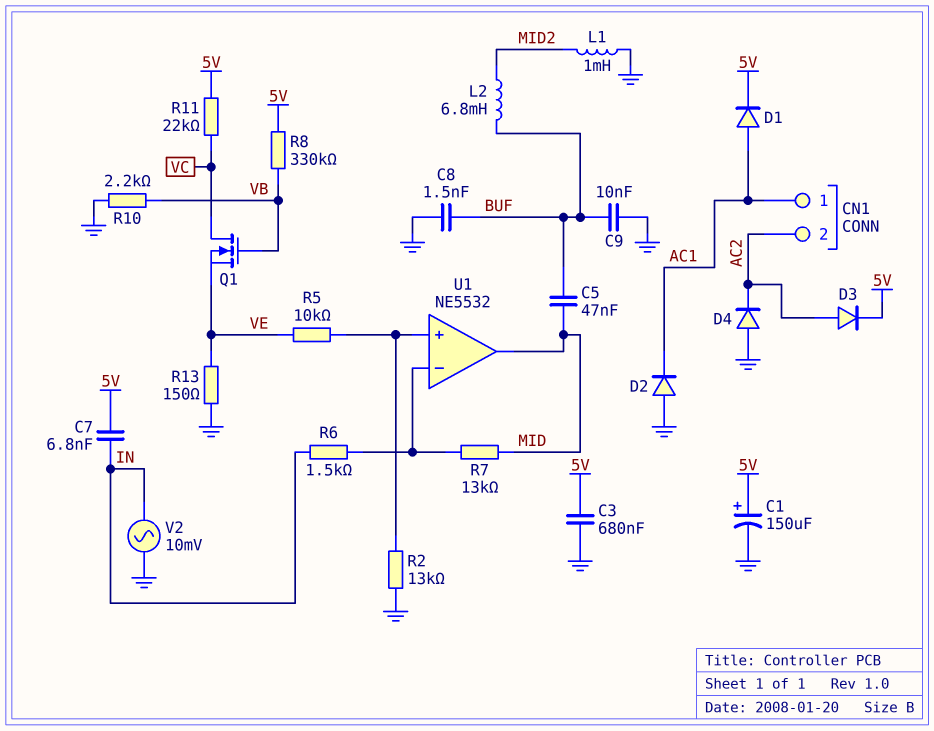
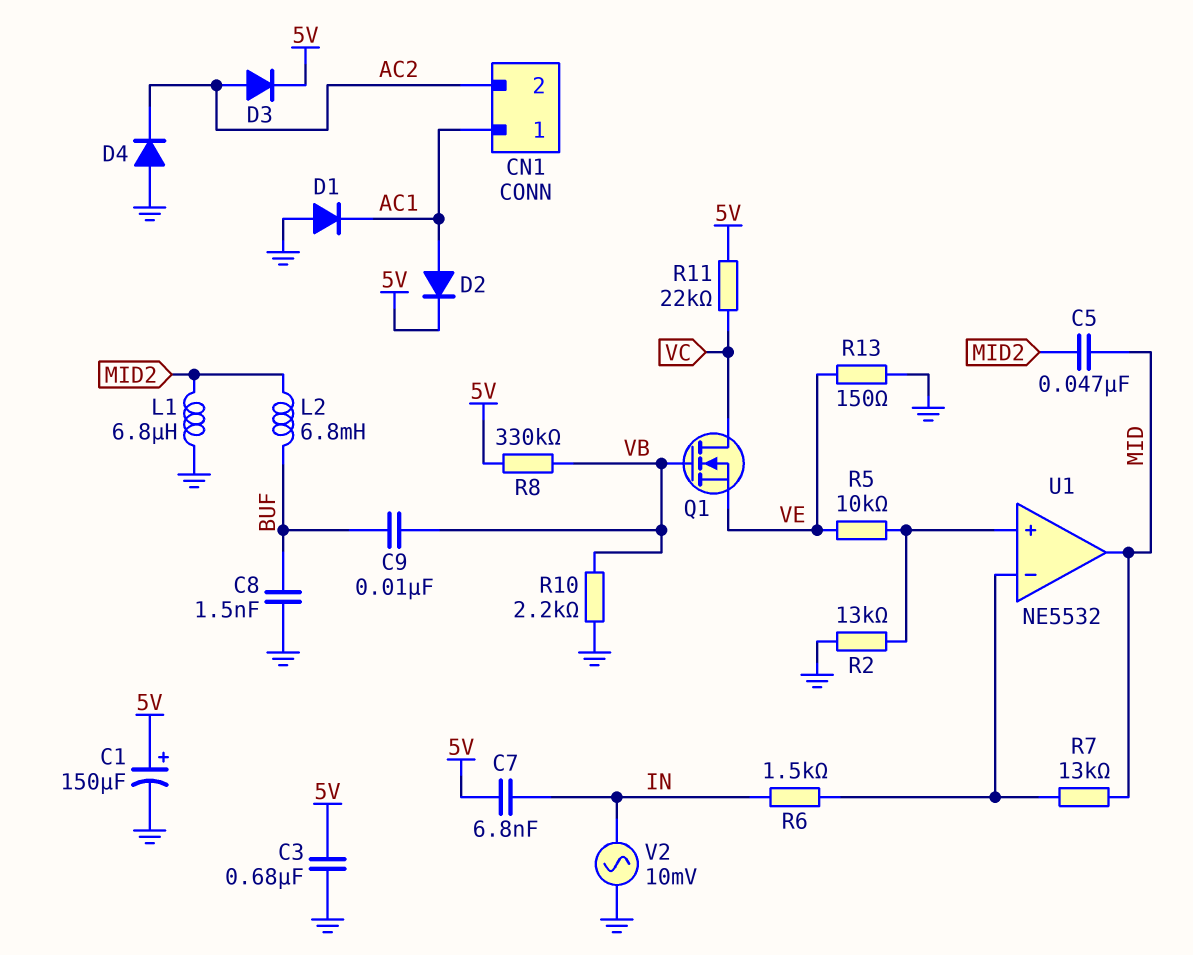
C5: 47nF (BUF, MID) -> 47nF (MID, MID2)
C9: 10nF (BUF, GND) -> 10nF (BUF, VB)
D1: diode (A AC1, K 5V) -> diode (A GND, K AC1)
D2: diode (A GND, K AC1) -> diode (A AC1, K 5V)
L1: 1mH (GND, MID2) -> 6.8uH (GND, MID2)

